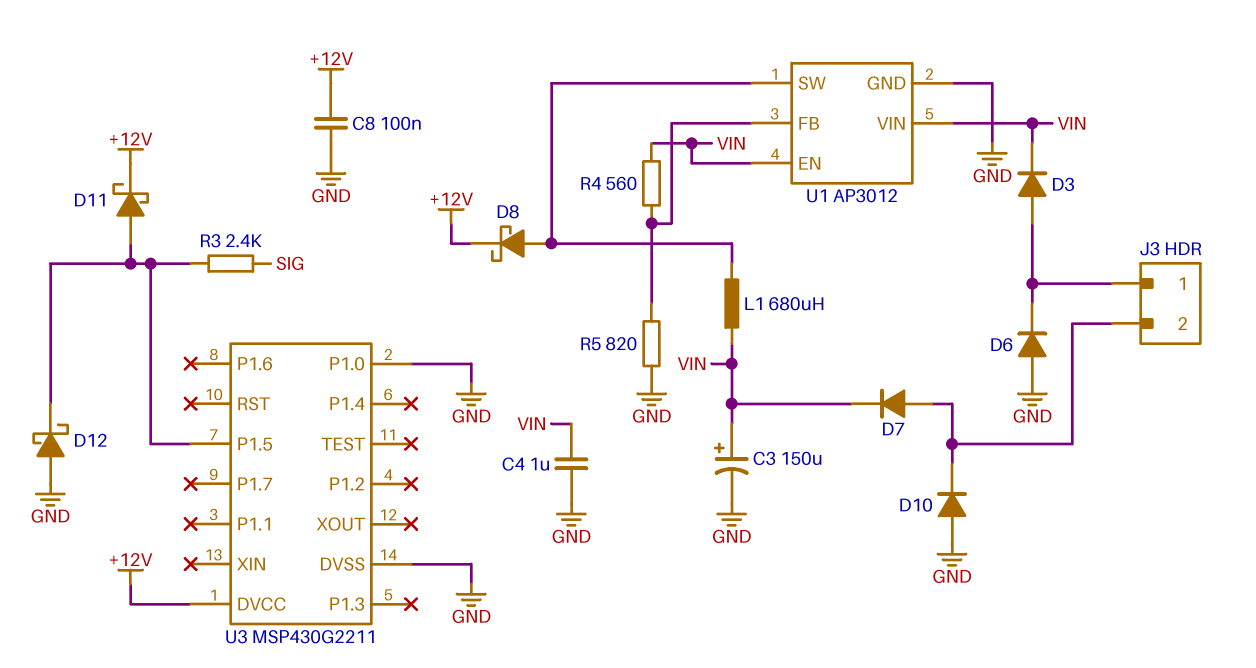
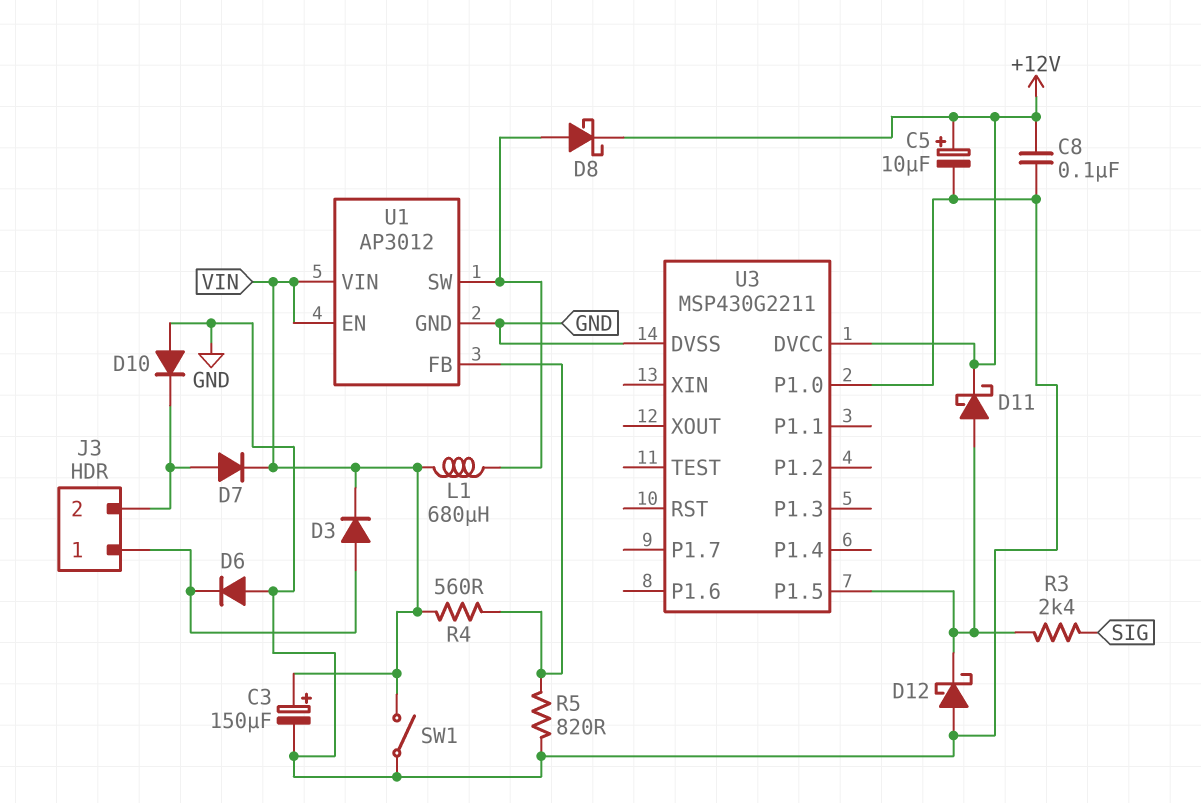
C4: 1uF (GND, VIN) -> none
C5: none -> 10uF (plus +12V, minus GND)
SW1: none -> switch (GND, VIN)

